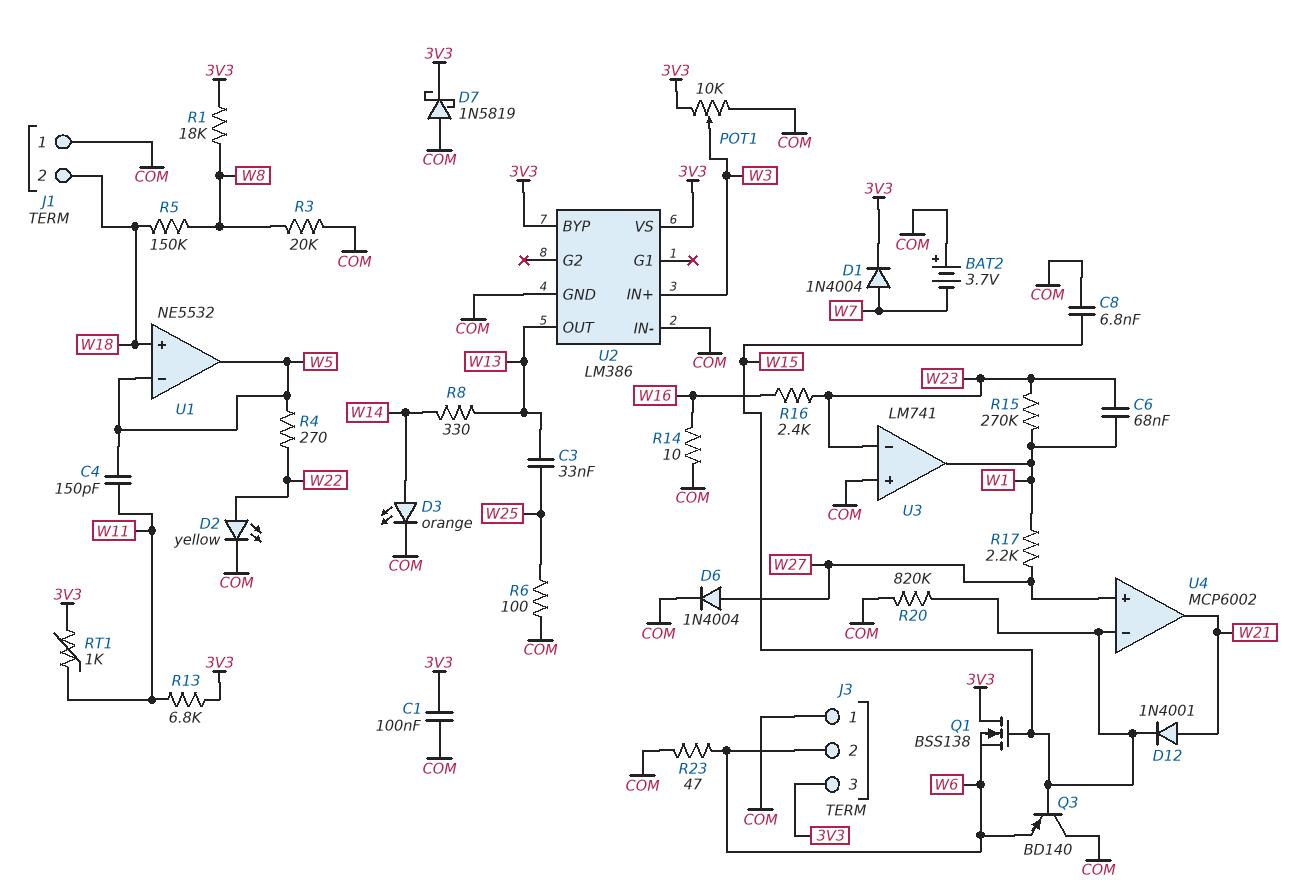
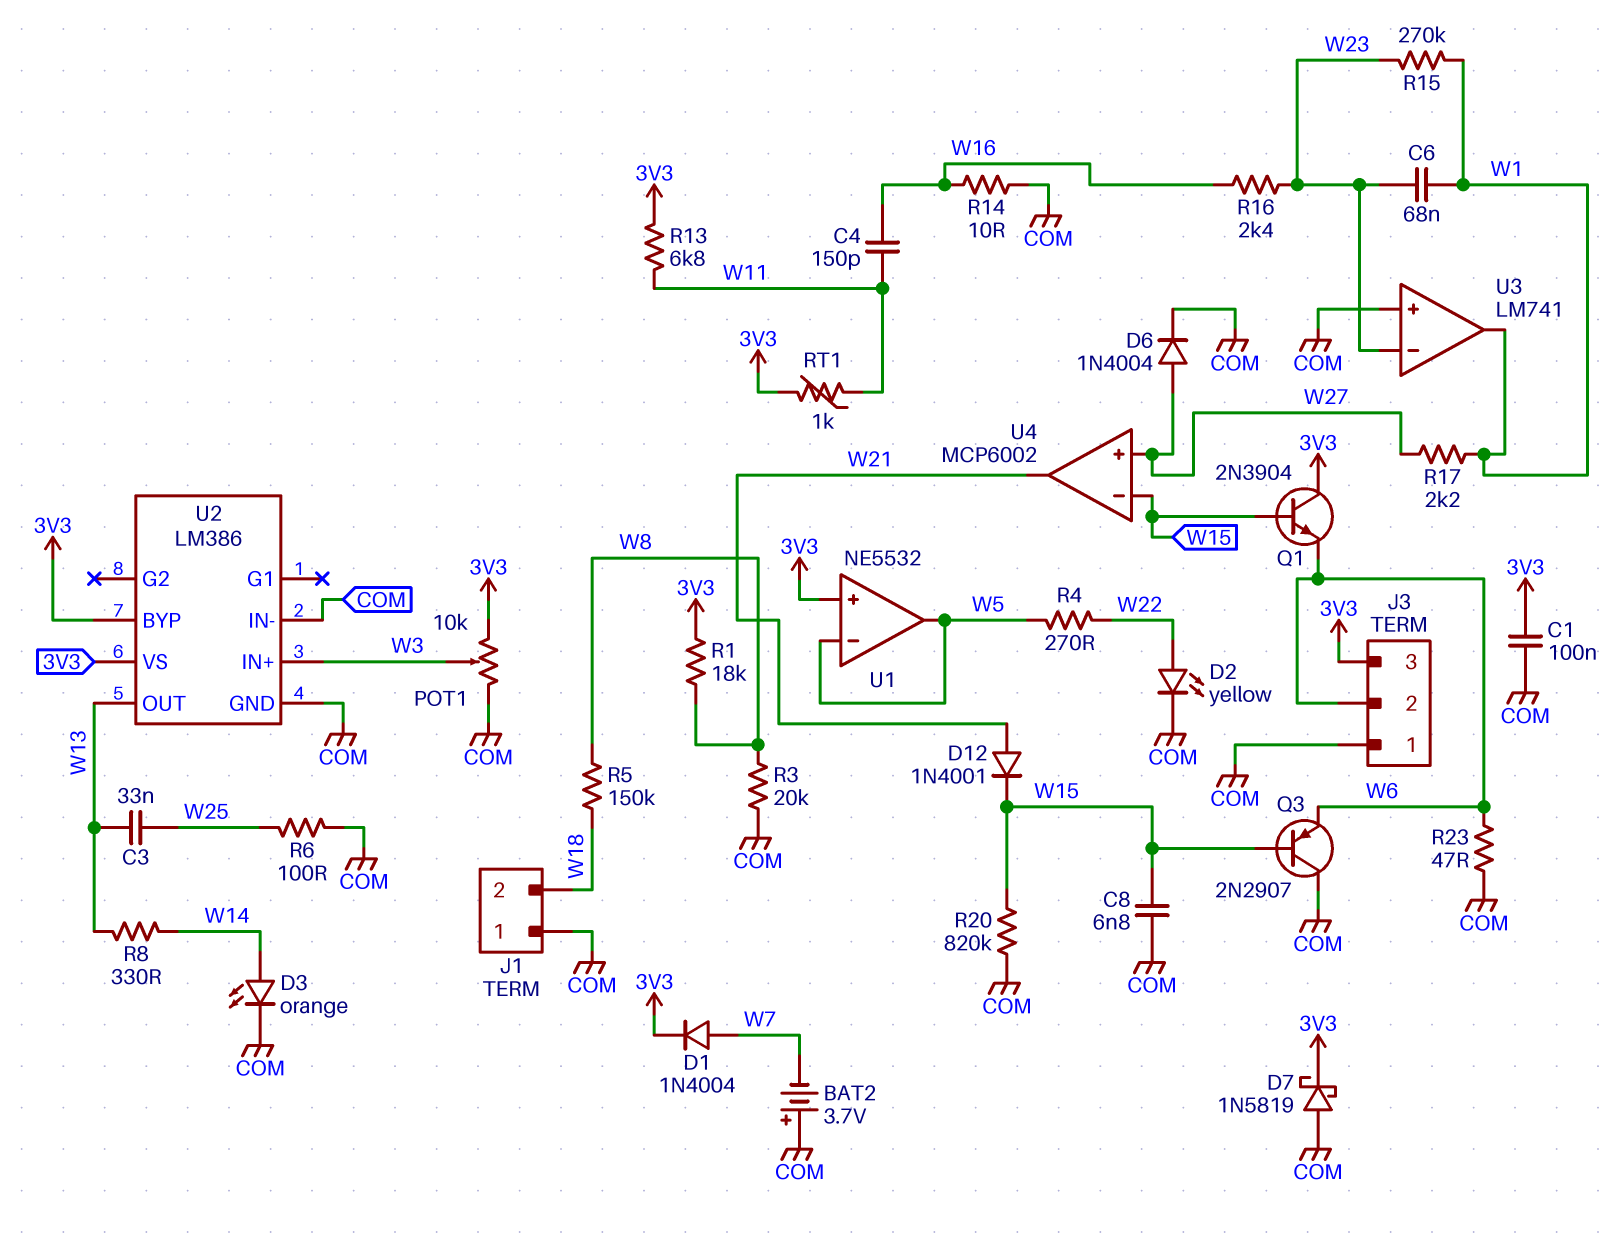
C4: 150pF (W5, W11) -> 150pF (W11, W16)
Q1: NMOS BSS138 (G W15, D 3V3, S W6) -> NPN 2N3904 (B W15, C 3V3, E W6)
Q3: PNP BD140 (B W15, C COM, E W6) -> PNP 2N2907 (B W15, C COM, E W6)
U1 pin in+: W18 -> 3V3

